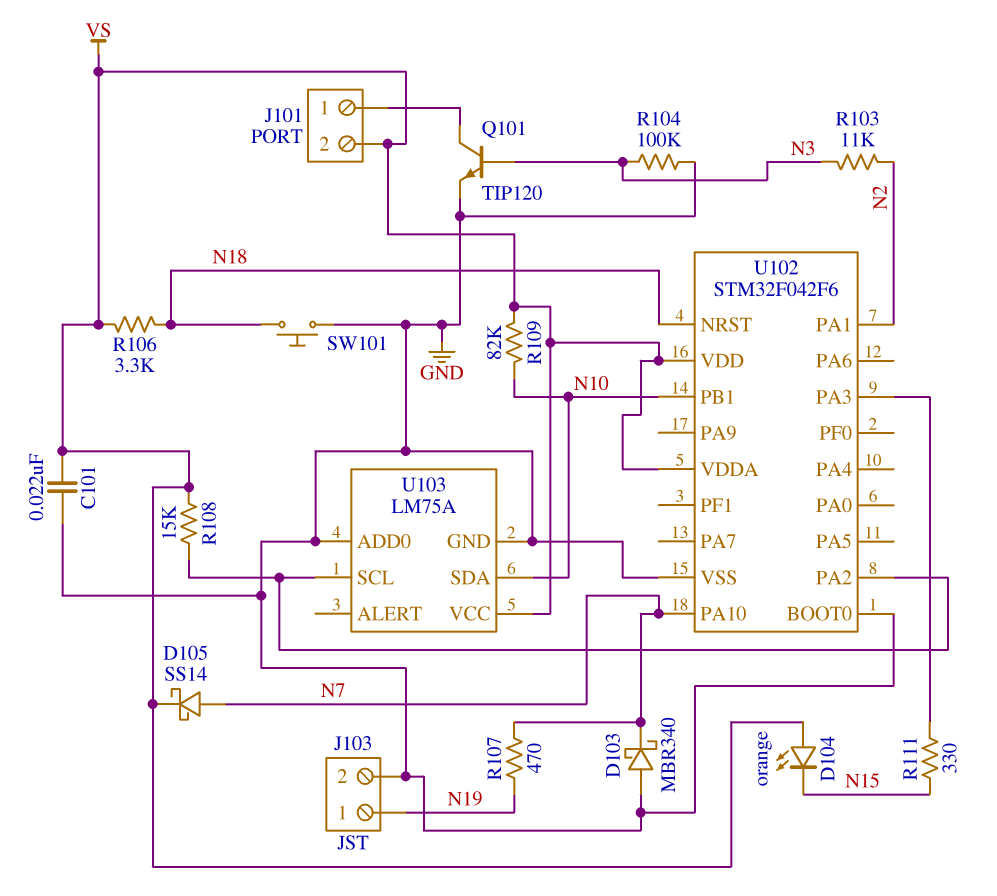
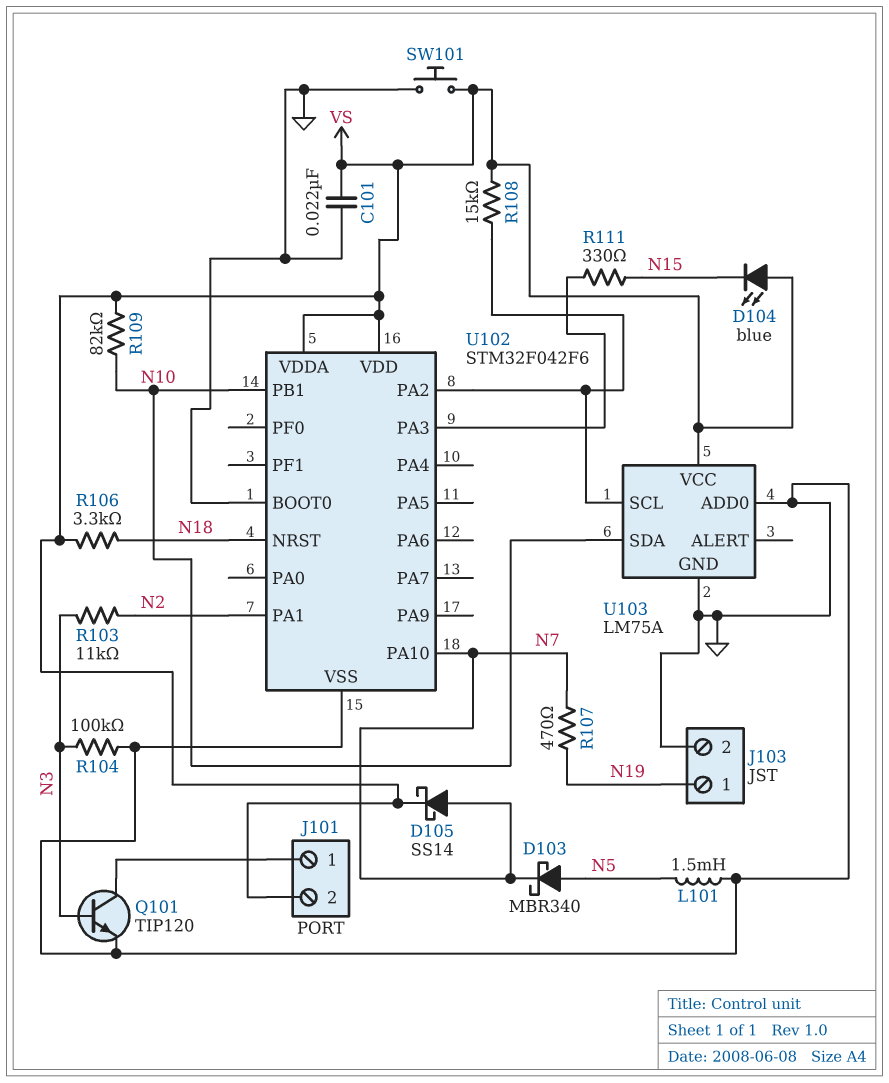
D103: schottky MBR340 (A GND, K N7) -> schottky MBR340 (A N5, K N7)
D104: LED orange (A VS, K N15) -> LED blue (A VS, K N15)
L101: none -> 1.5mH (GND, N5)
SW101: button (GND, N18) -> button (GND, VS)

